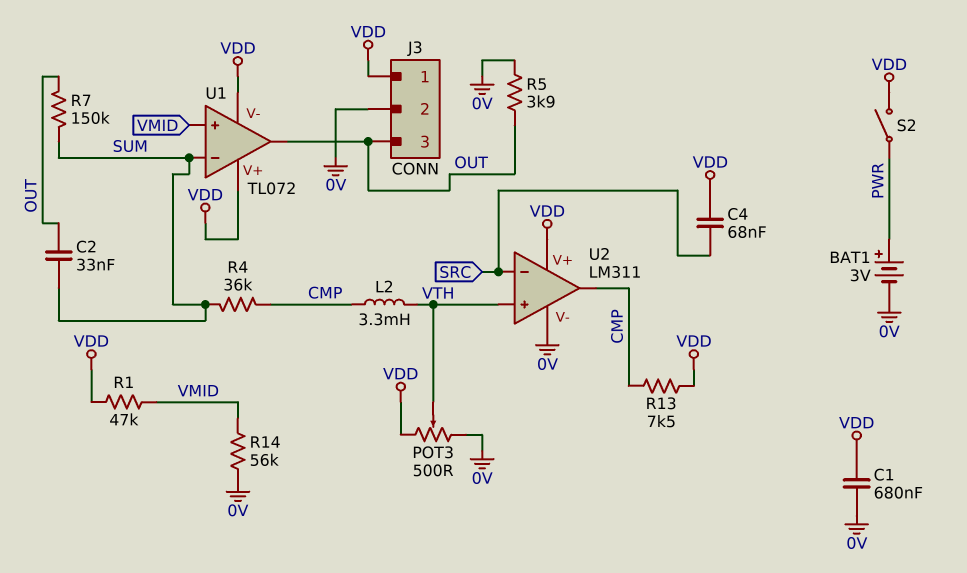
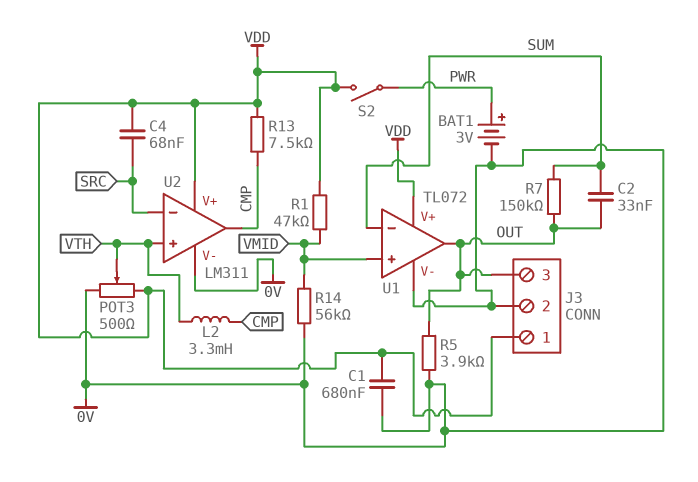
R4: 36k (CMP, SUM) -> none
U1 pin V-: VDD -> 0V

